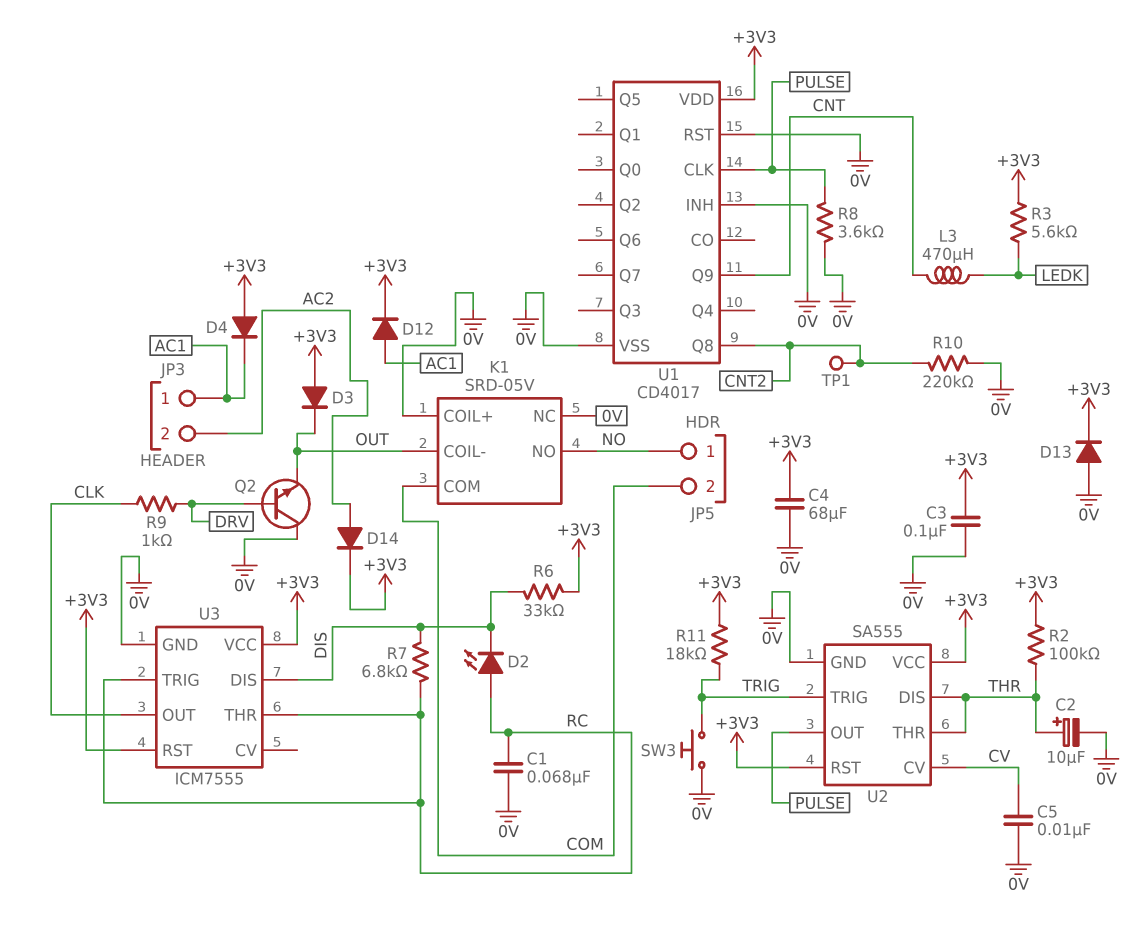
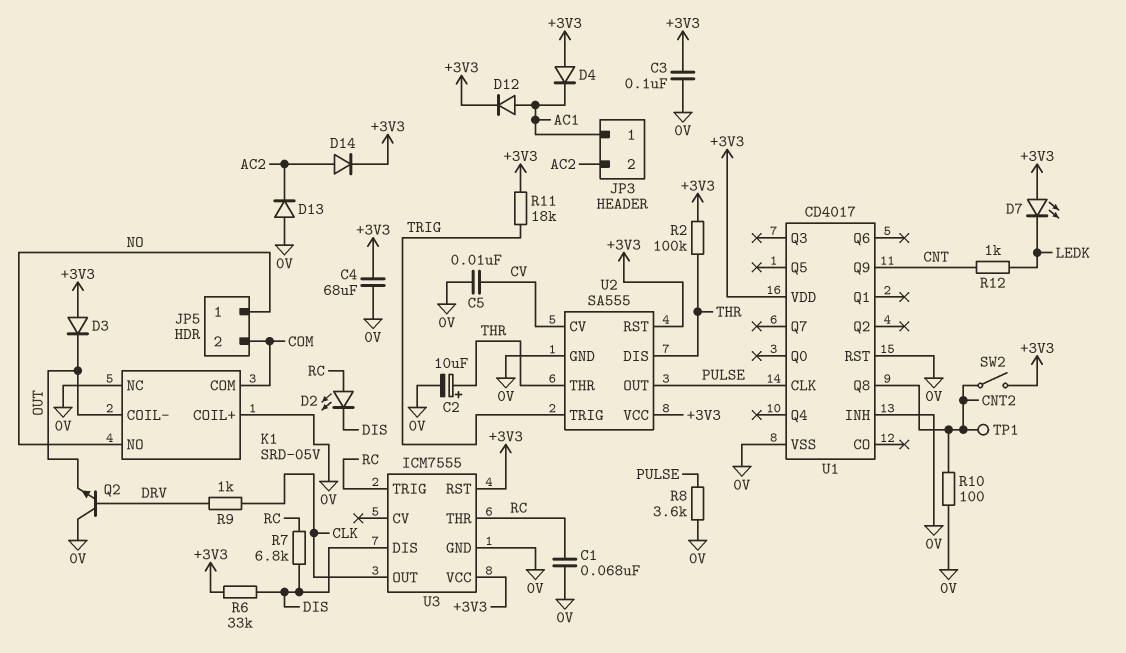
D7: none -> LED (A +3V3, K LEDK)
D13: diode (A 0V, K +3V3) -> diode (A 0V, K AC2)
L3: 470uH (CNT, LEDK) -> none
R3: 5.6k (+3V3, LEDK) -> none
R10: 220k (0V, CNT2) -> 100 (0V, CNT2)
R12: none -> 1k (CNT, LEDK)
SW2: none -> switch (+3V3, CNT2)
SW3: button (0V, TRIG) -> none

